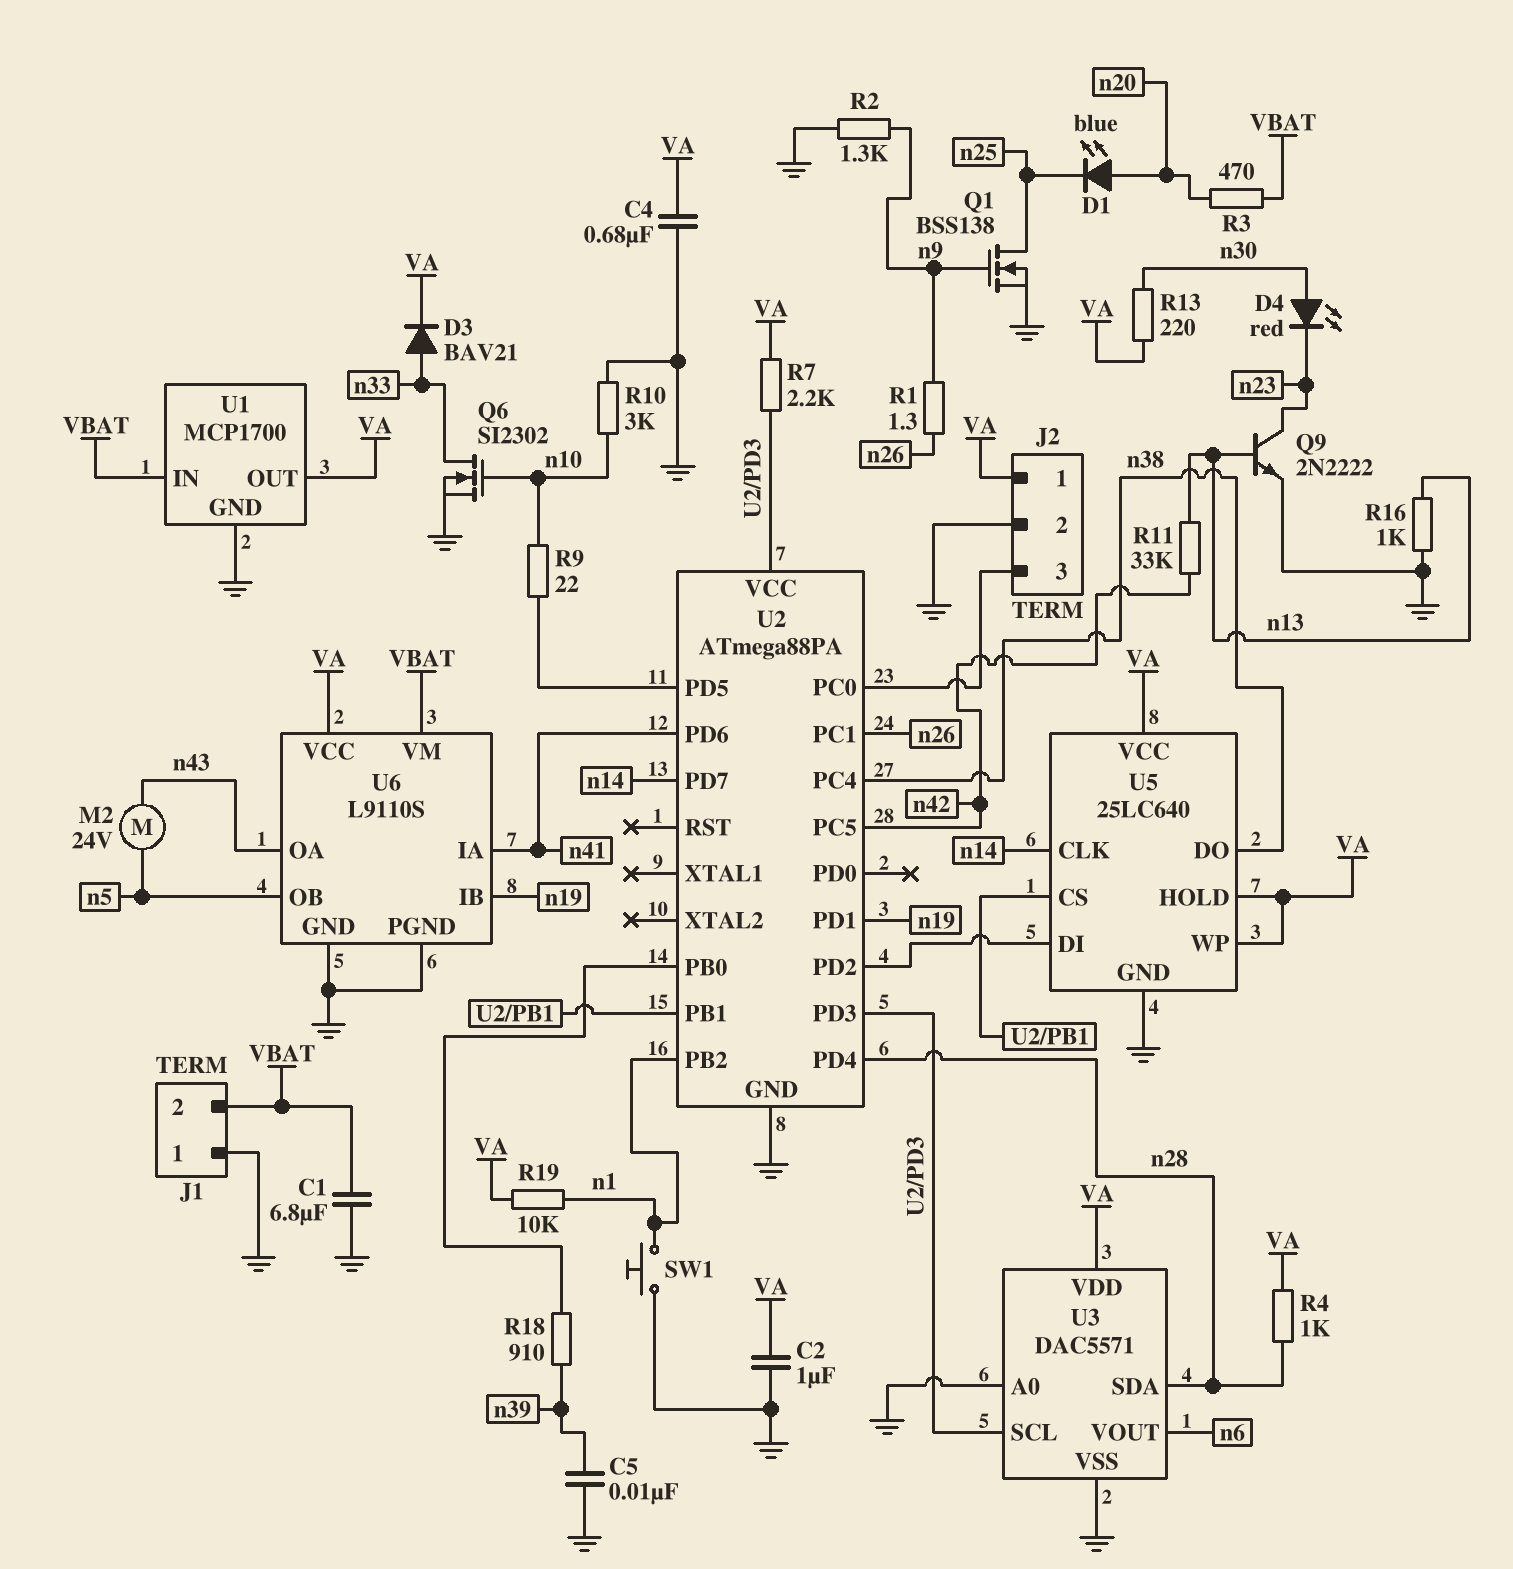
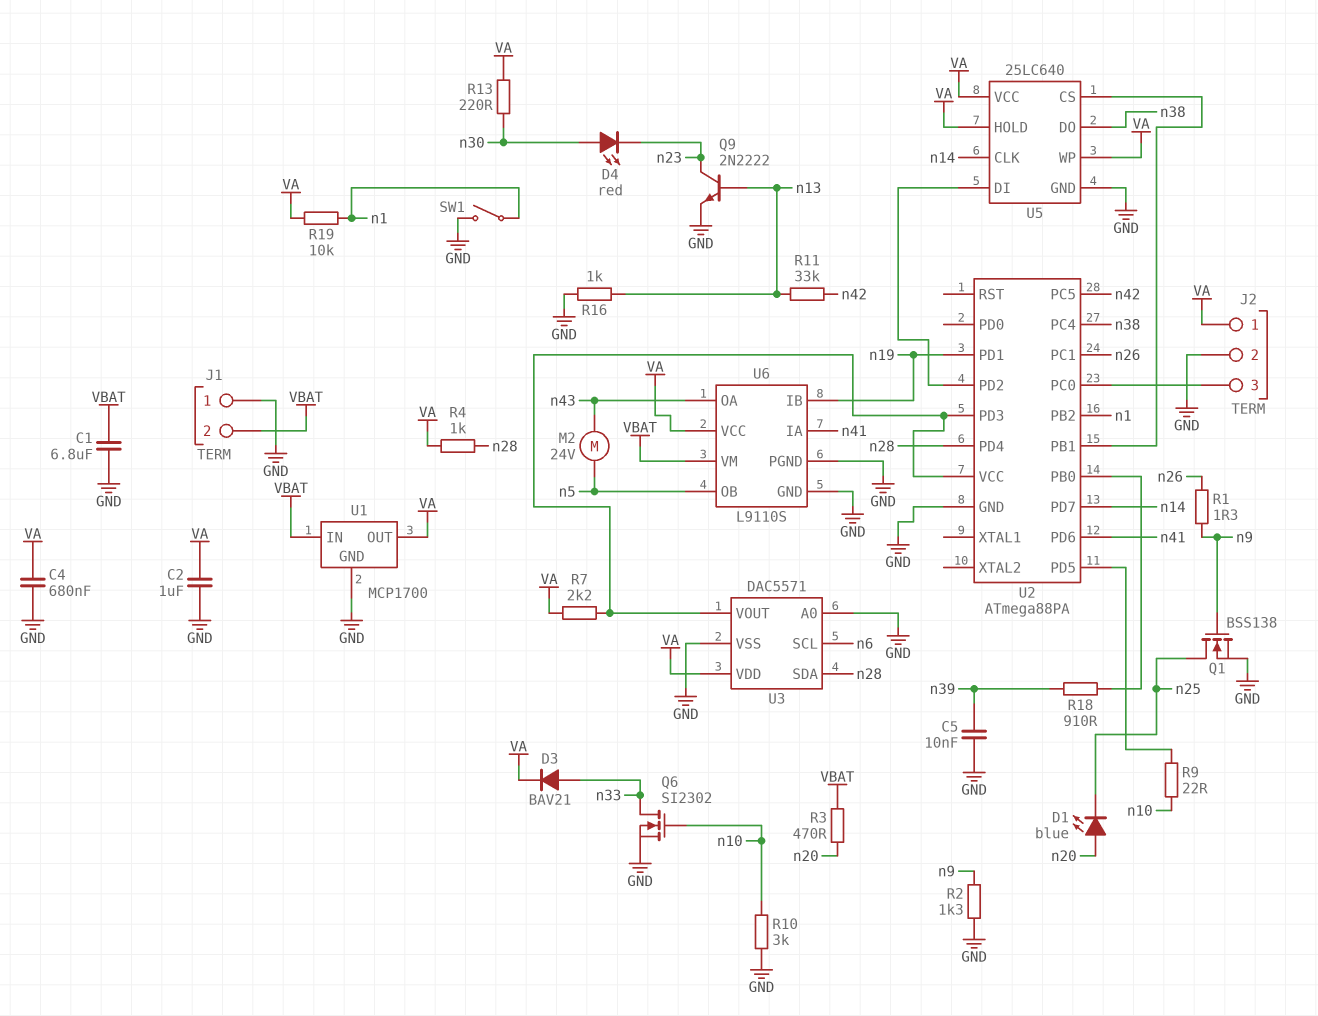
SW1: button (GND, n1) -> switch (GND, n1)
U3 pin SCL: U2/PD3 -> n6
U3 pin VOUT: n6 -> U2/PD3

